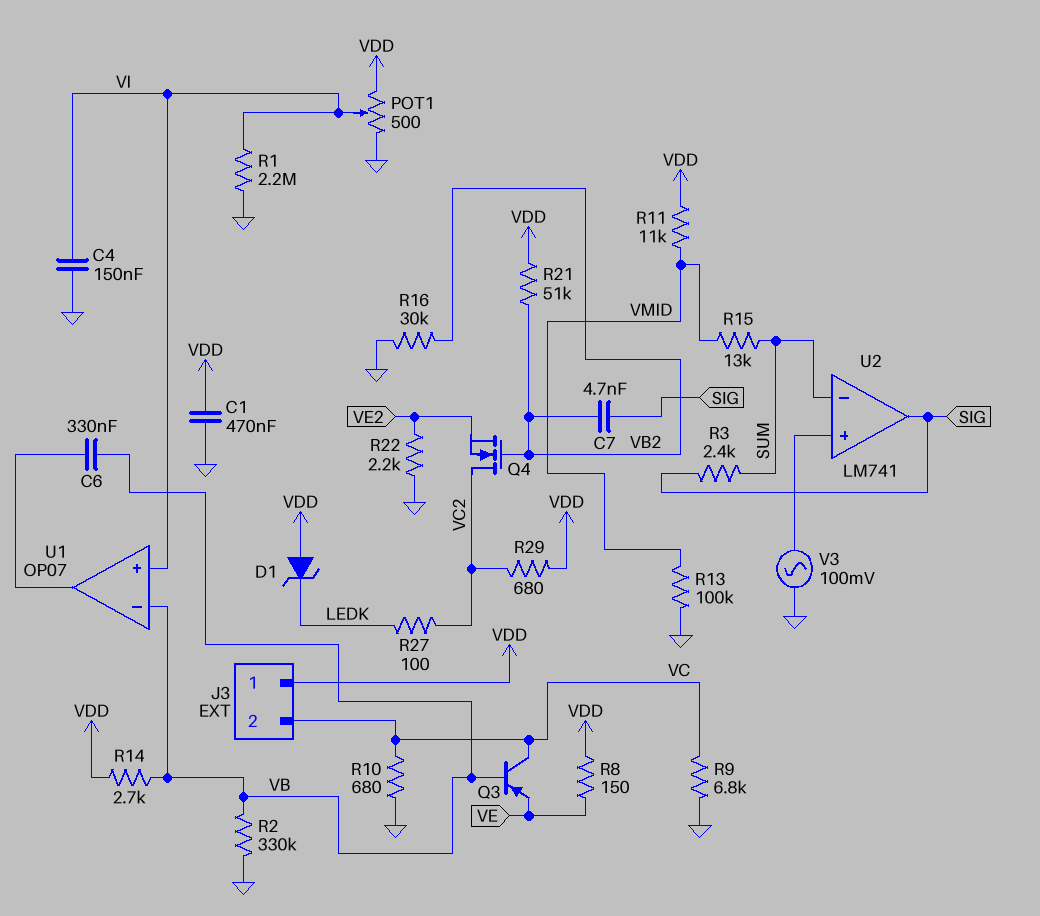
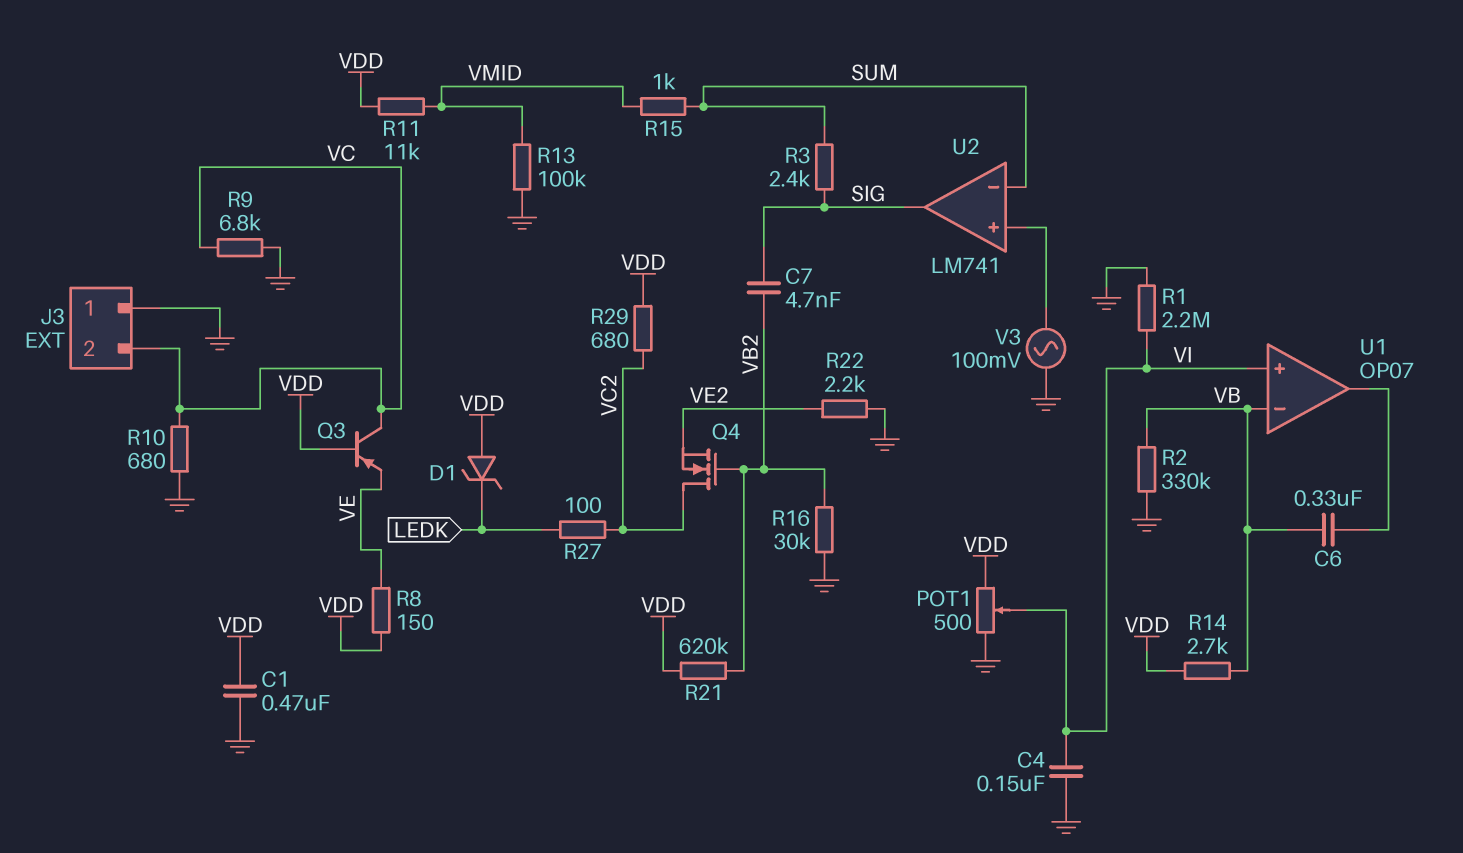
J3 pin 1: VDD -> GND
Q3: PNP (B VB, C VC, E VE) -> PNP (B VDD, C VC, E VE)
R15: 13k (SUM, VMID) -> 1k (SUM, VMID)
R21: 51k (VB2, VDD) -> 620k (VB2, VDD)

